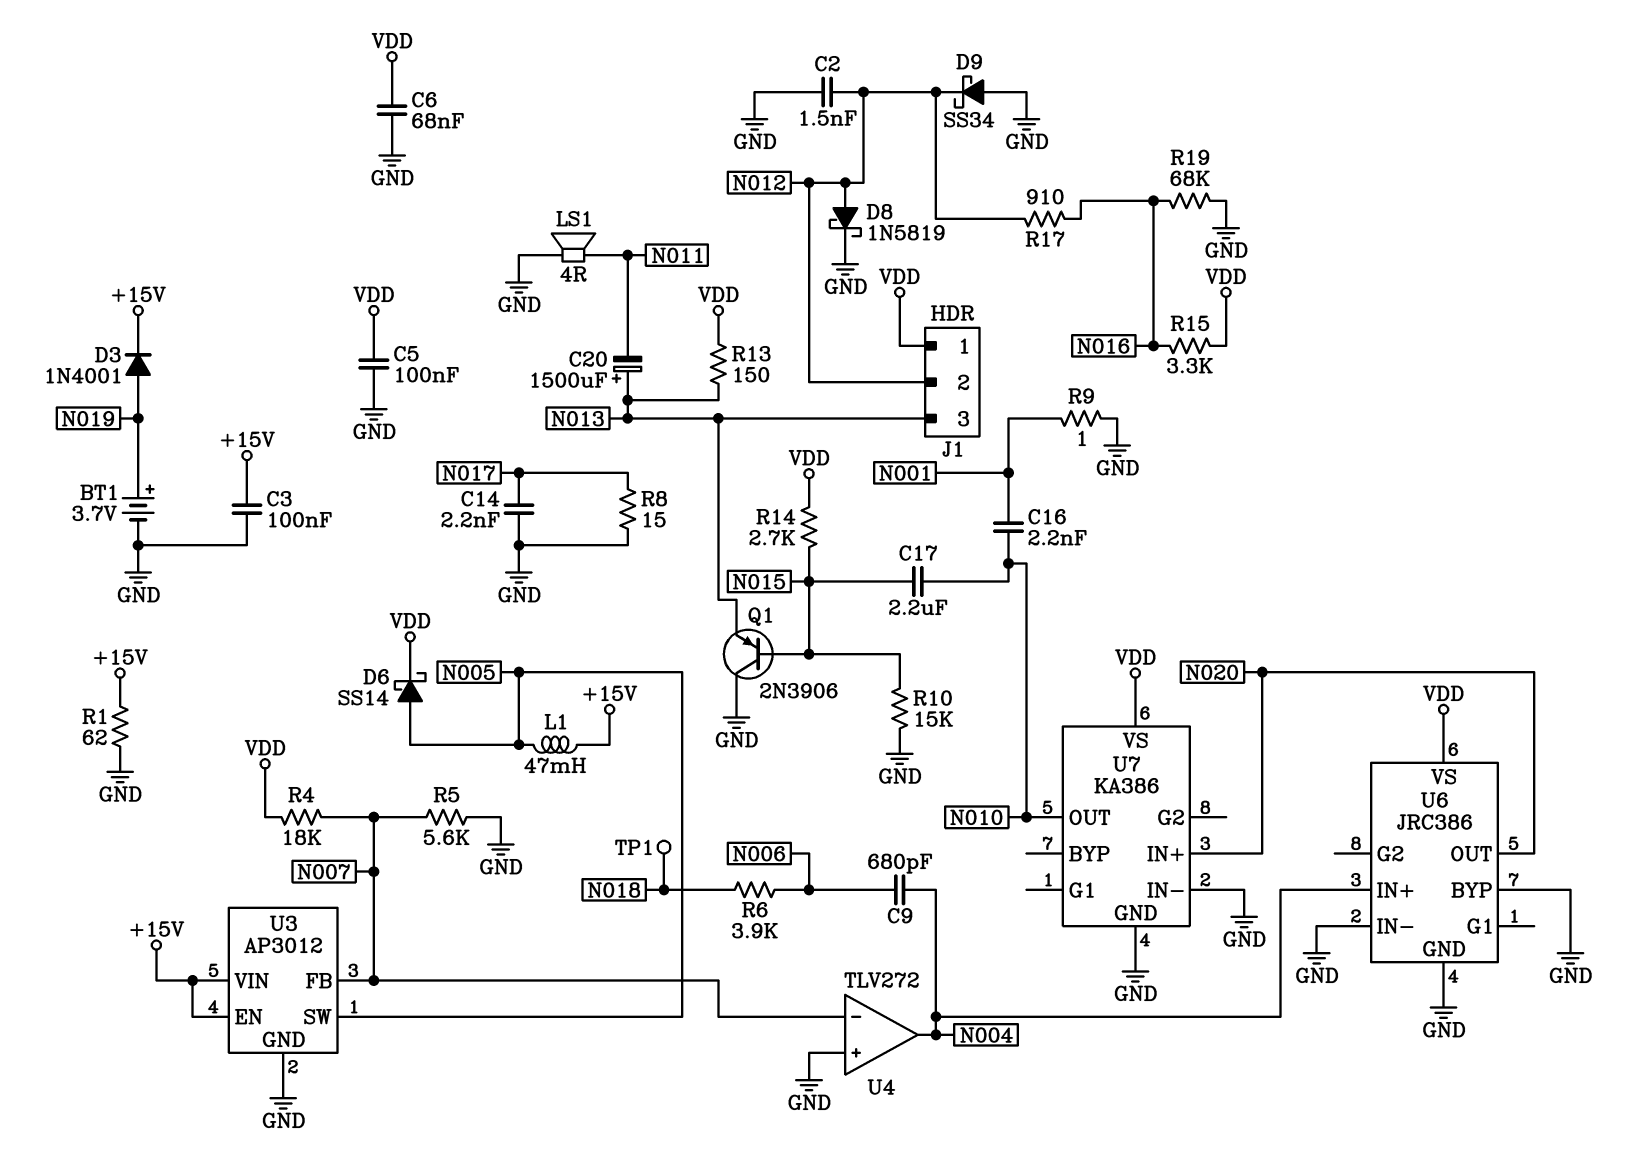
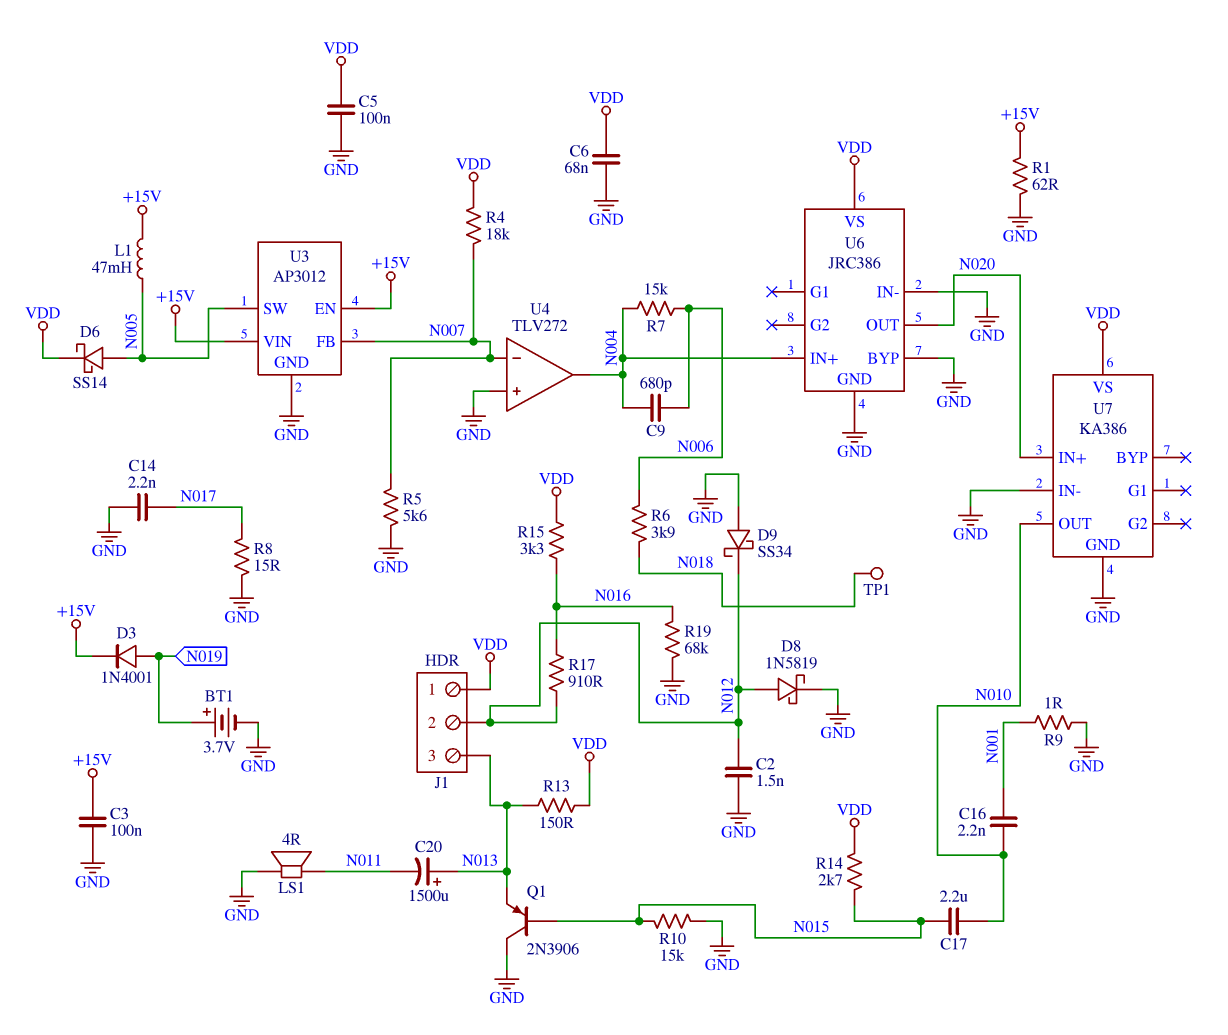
R7: none -> 15k (N004, N006)

